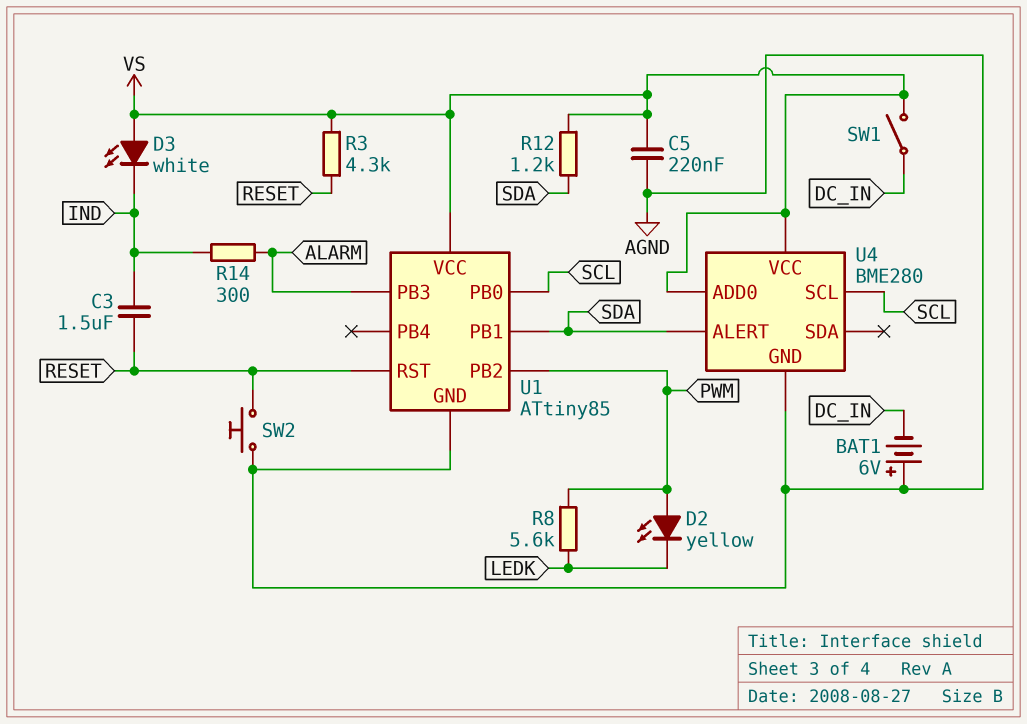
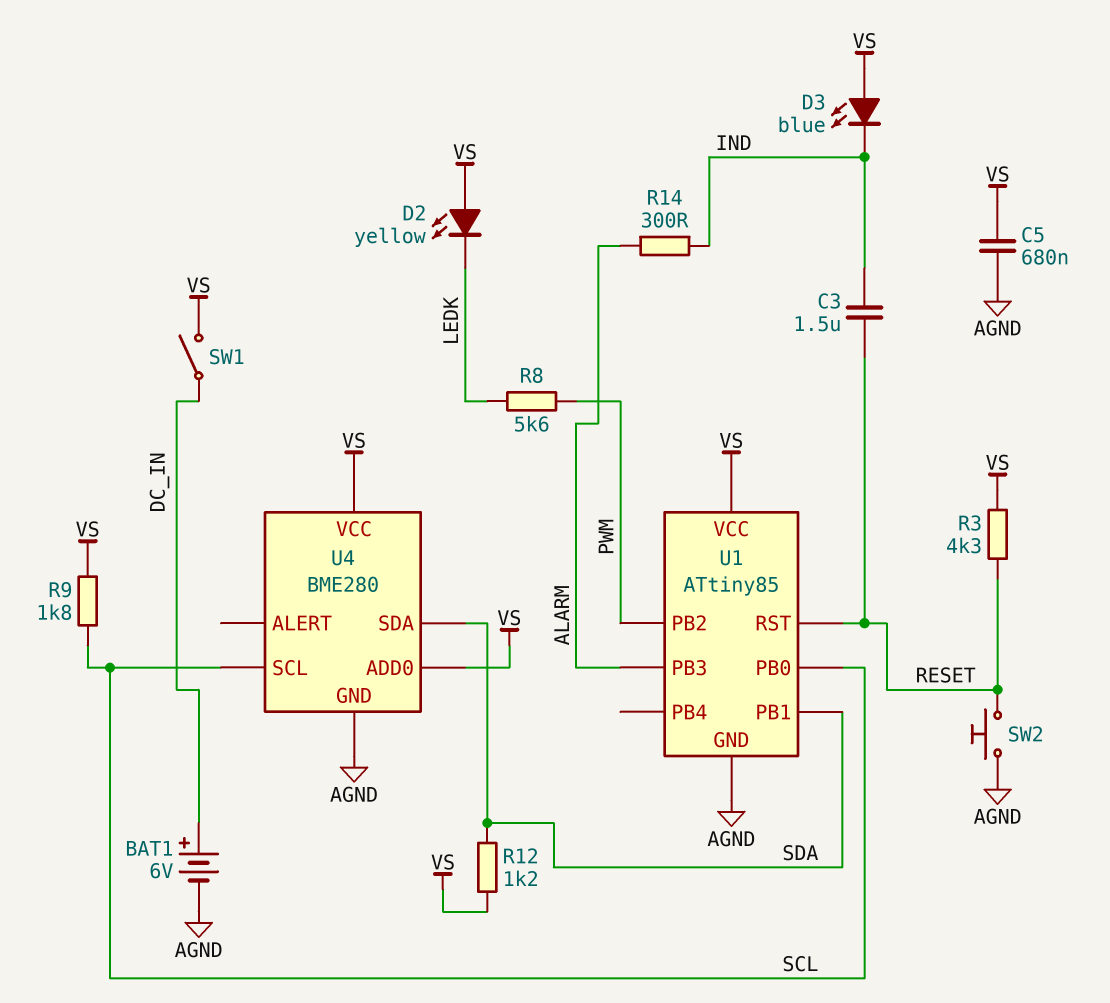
BAT1: 6V (plus AGND, minus DC_IN) -> 6V (plus DC_IN, minus AGND)
C5: 220nF (AGND, VS) -> 680nF (AGND, VS)
D2: LED yellow (A PWM, K LEDK) -> LED yellow (A VS, K LEDK)
D3: LED white (A VS, K IND) -> LED blue (A VS, K IND)
R9: none -> 1.8k (SCL, VS)
U4 pin ALERT: SDA -> none
U4 pin SDA: none -> SDA

